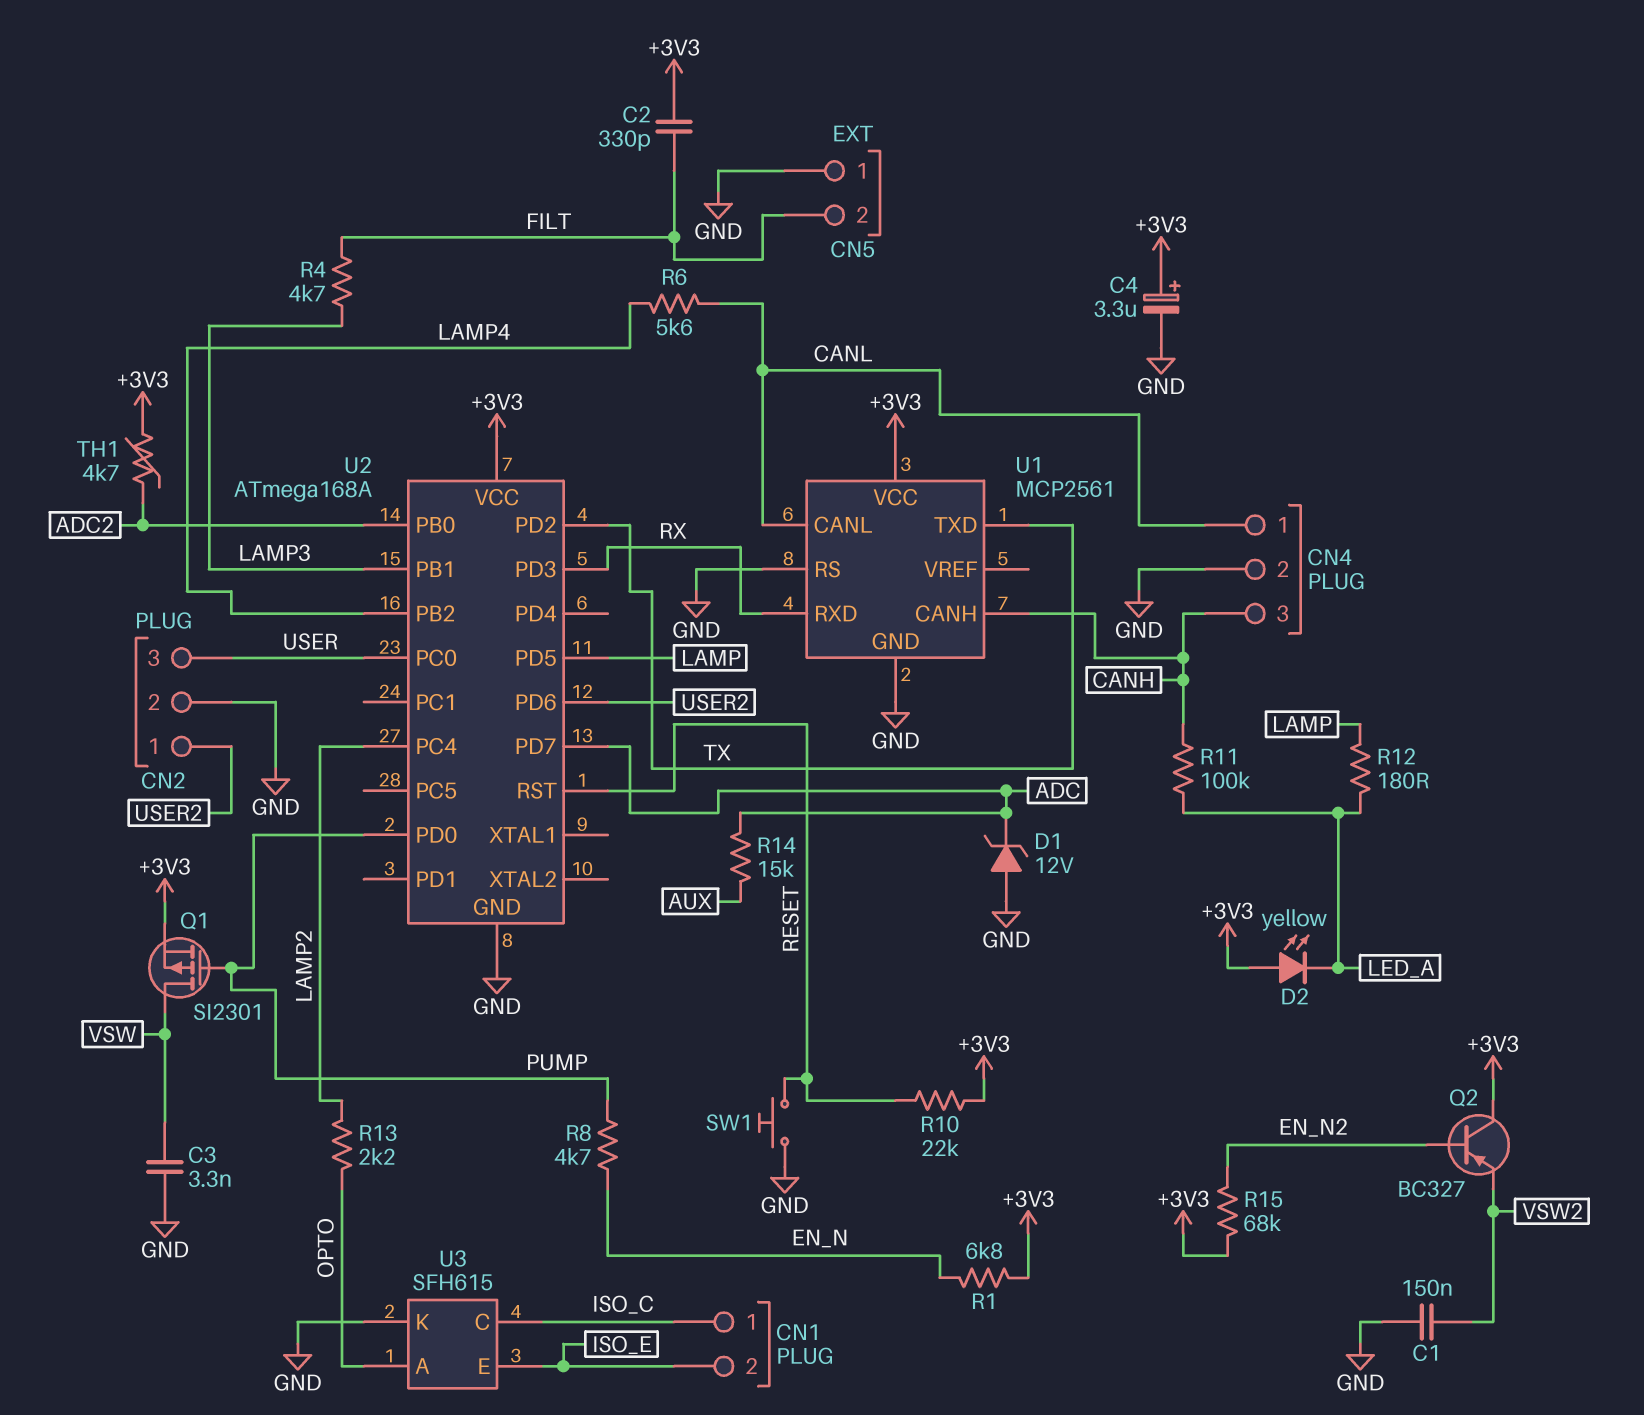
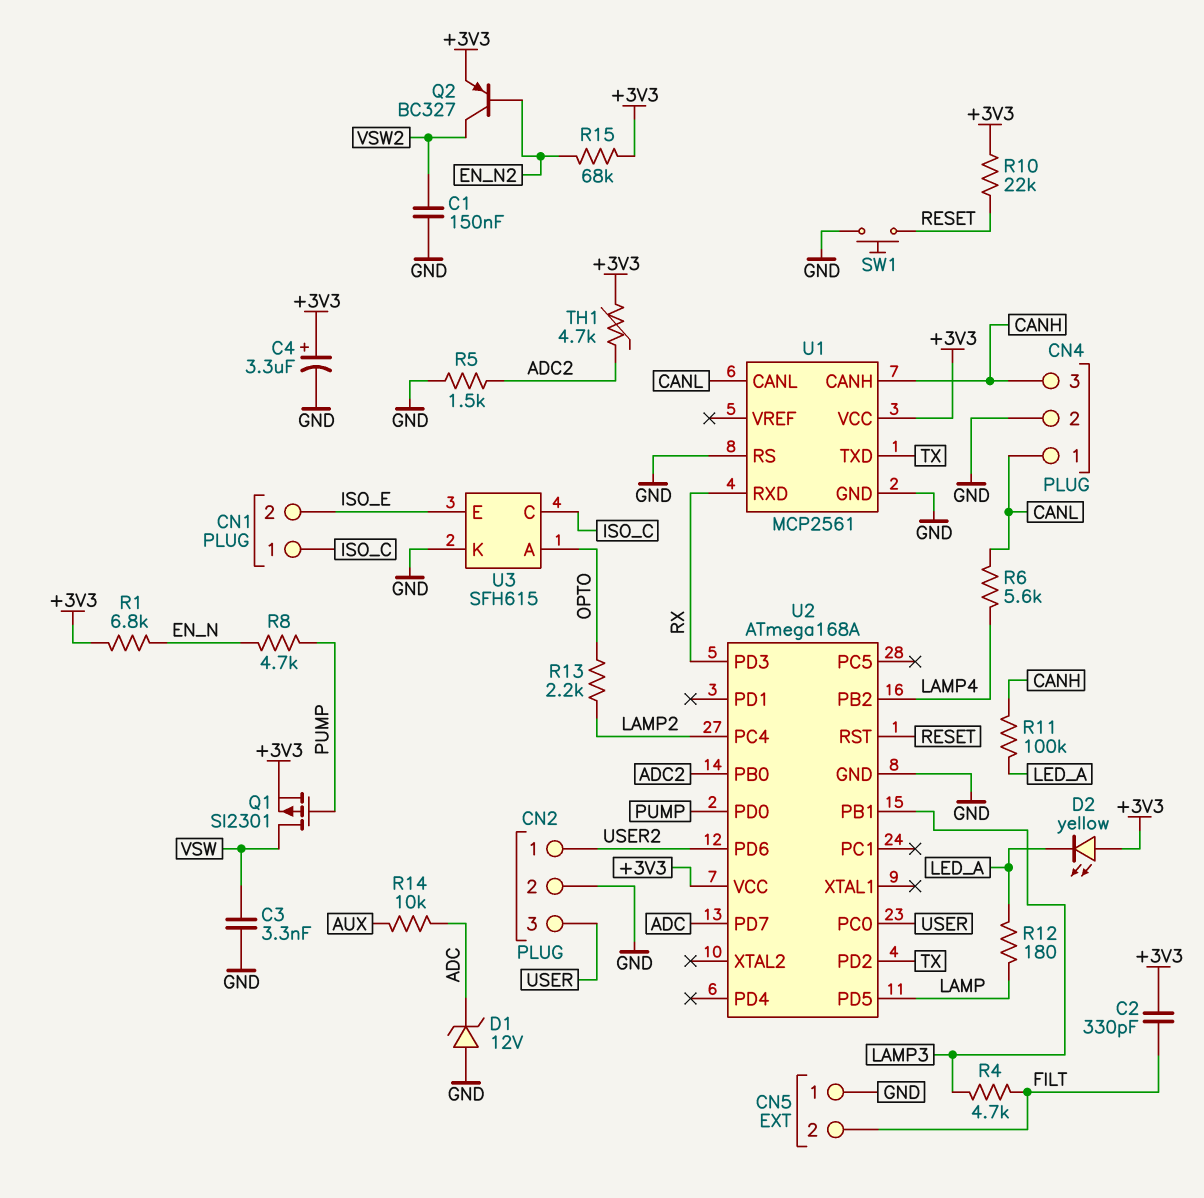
Q2: PNP BC327 (B EN_N2, C +3V3, E VSW2) -> PNP BC327 (B EN_N2, C VSW2, E +3V3)
R5: none -> 1.5k (ADC2, GND)
R14: 15k (ADC, AUX) -> 10k (ADC, AUX)

